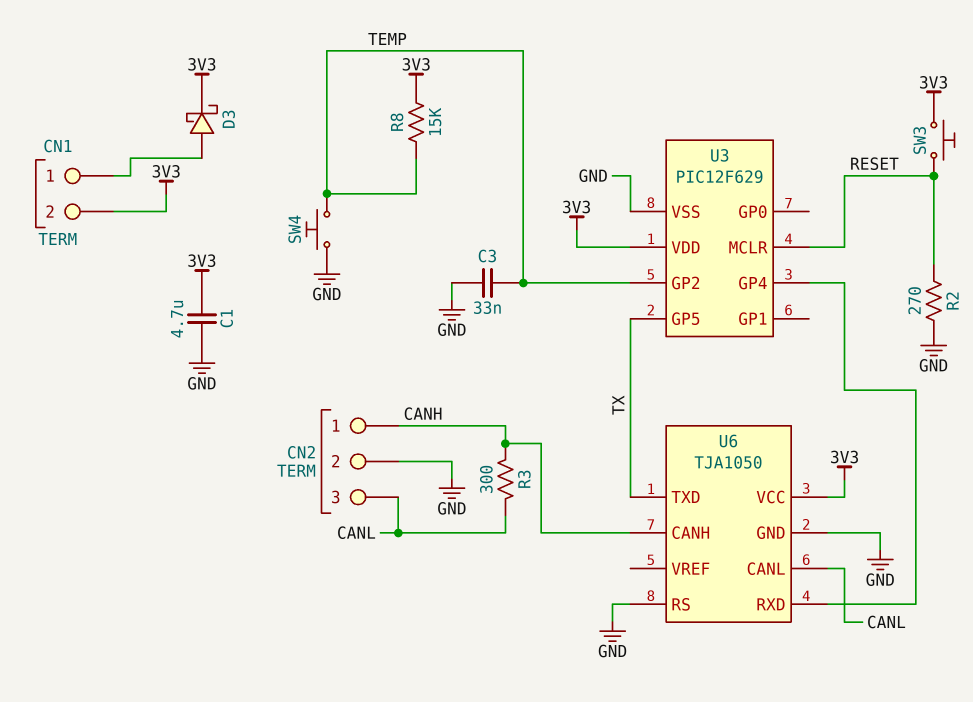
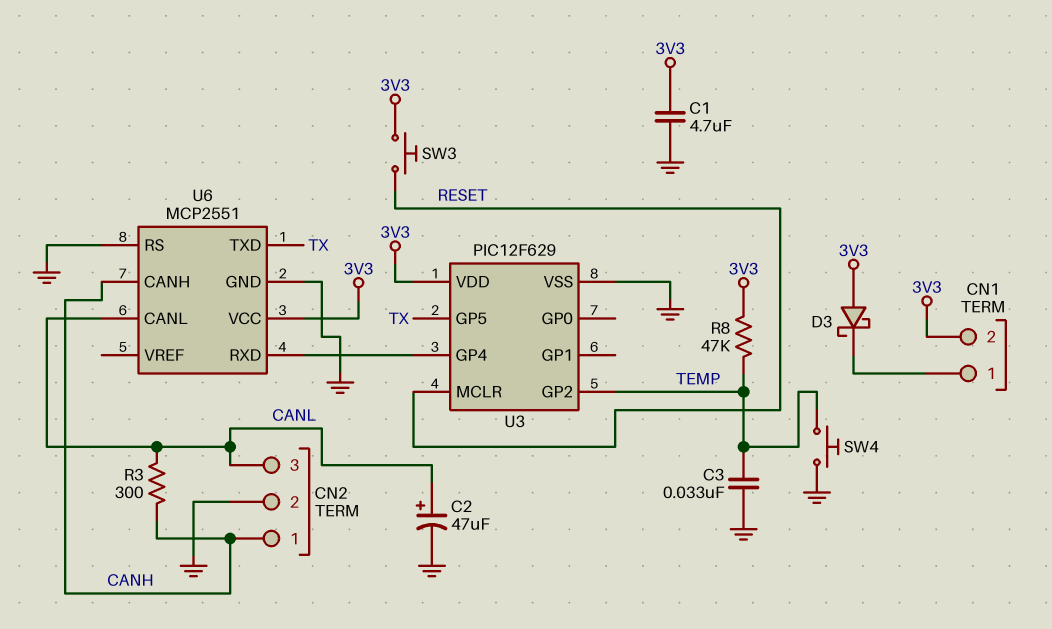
C2: none -> 47uF (plus CANL, minus GND)
D3: schottky (A CN1/1, K 3V3) -> schottky (A 3V3, K CN1/1)
R2: 270 (GND, RESET) -> none
R8: 15k (3V3, TEMP) -> 47k (3V3, TEMP)
U6: TJA1050 -> MCP2551

